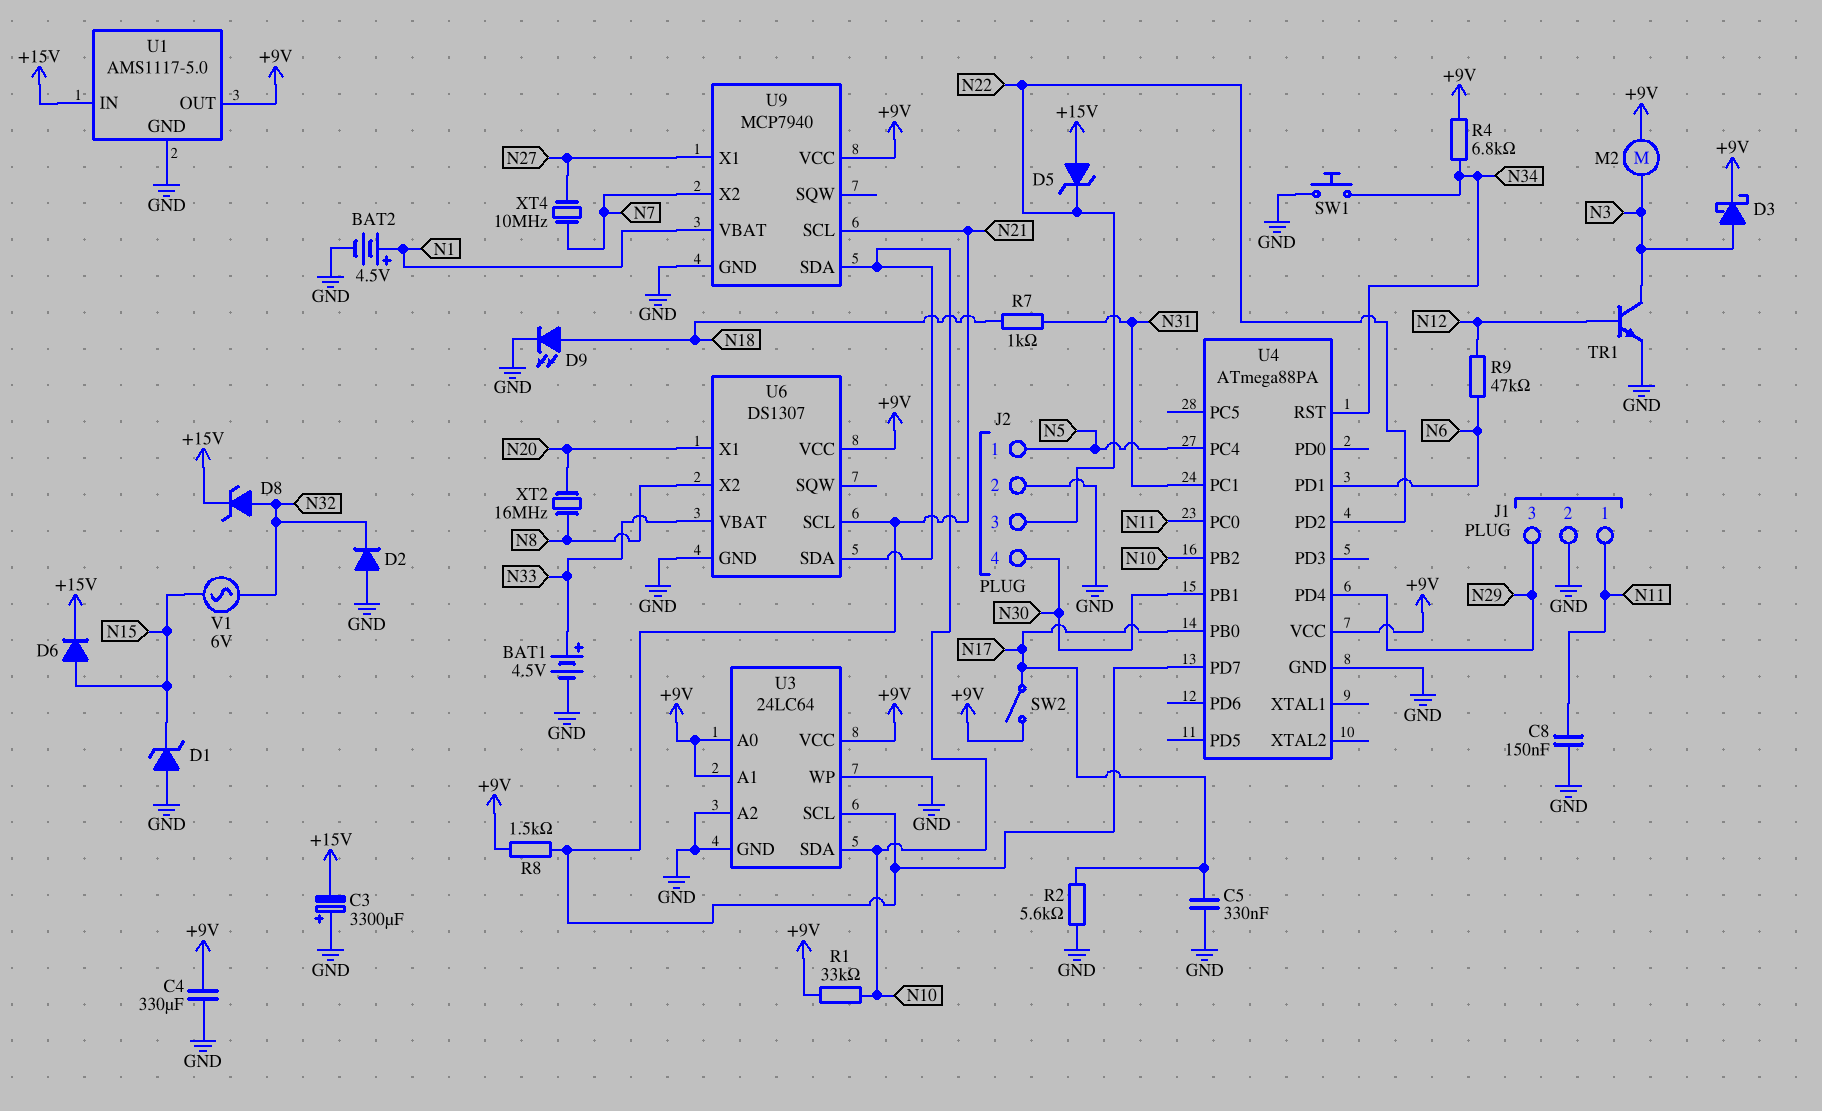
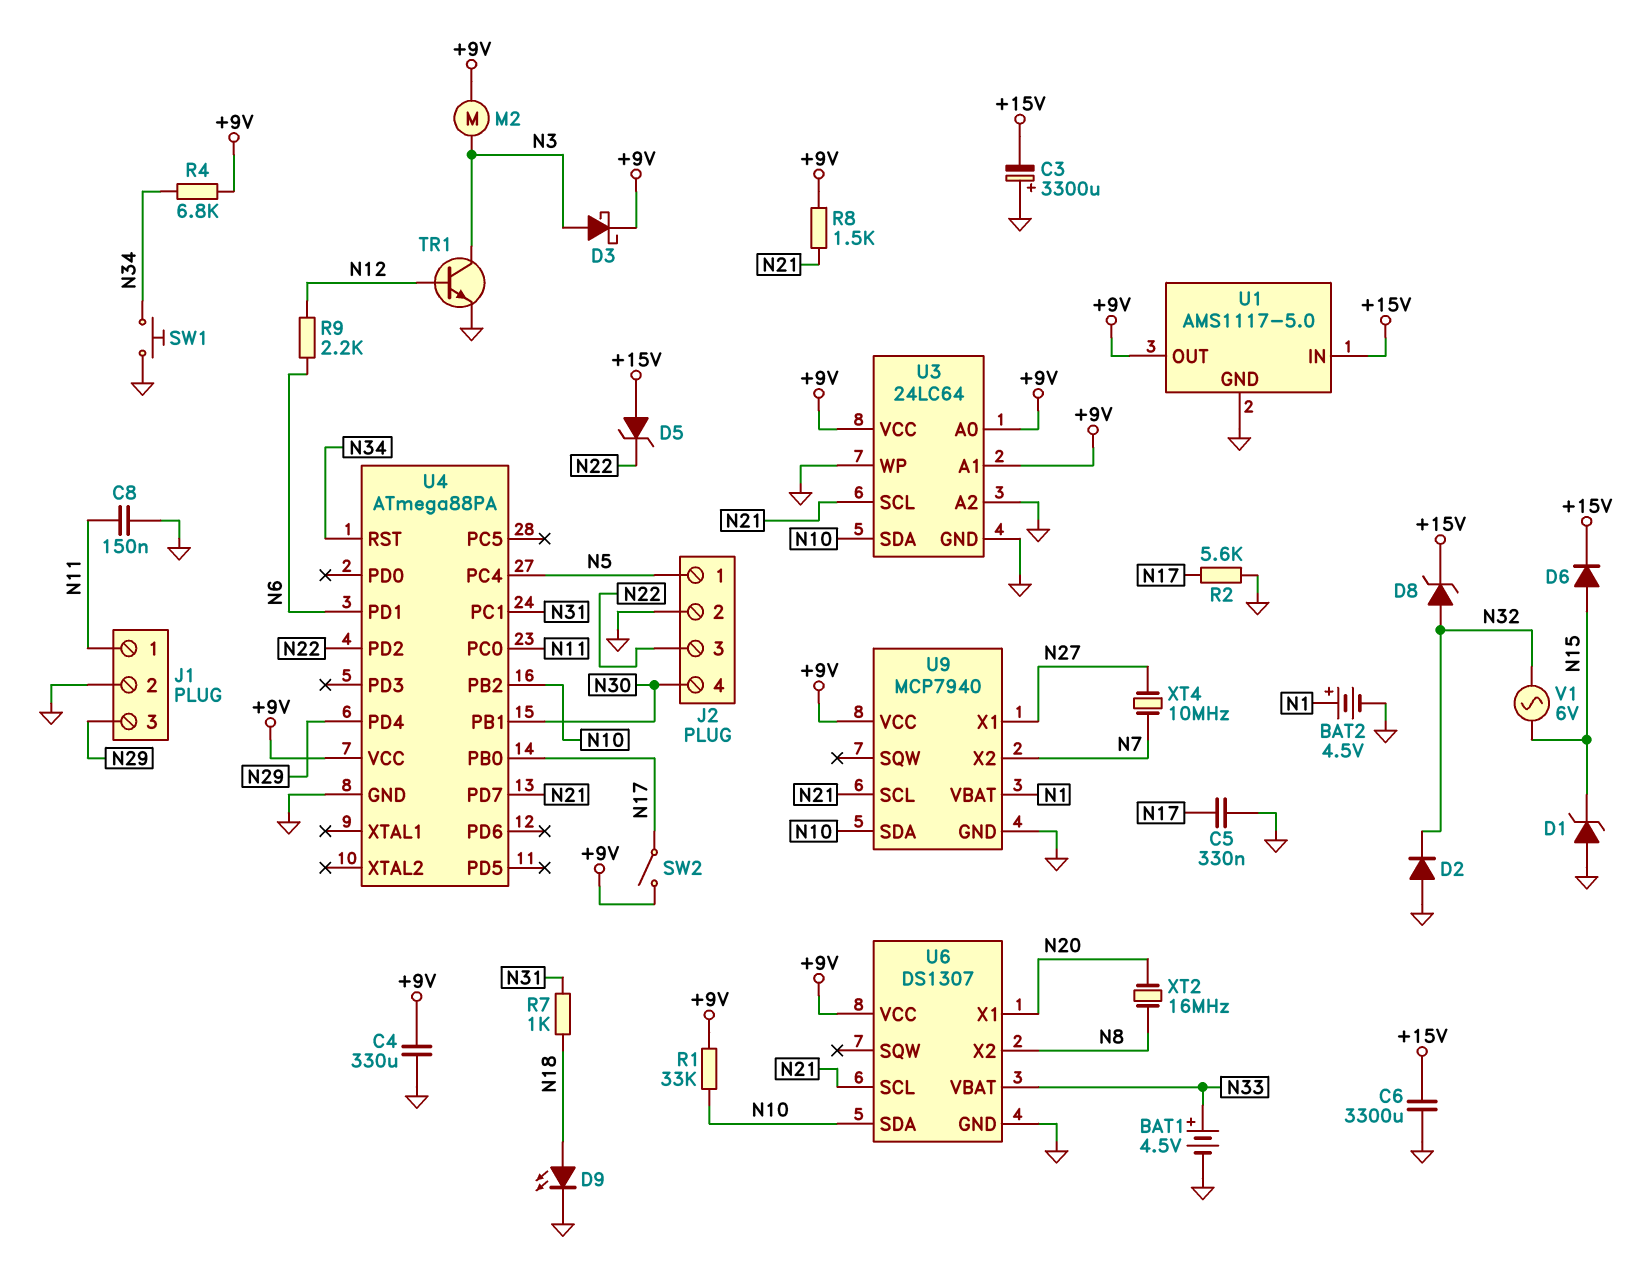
C6: none -> 3300uF (+15V, GND)
R9: 47k (N6, N12) -> 2.2k (N6, N12)

